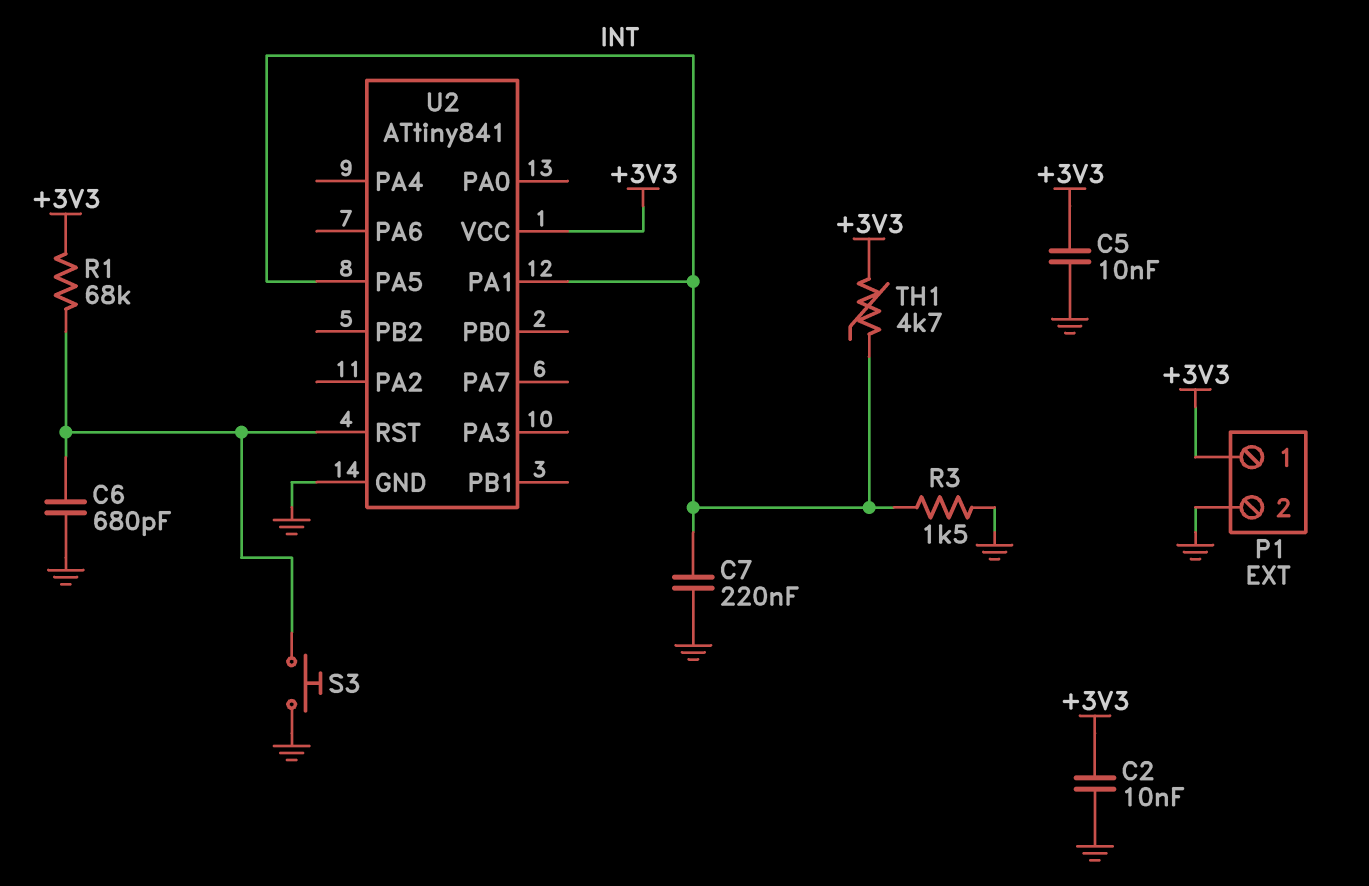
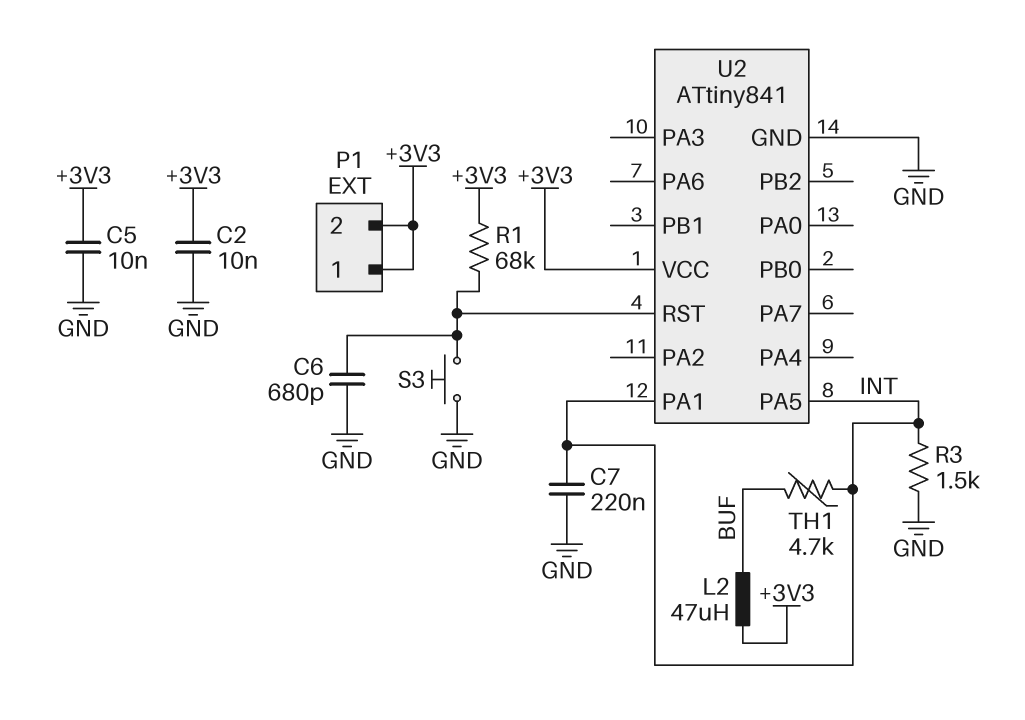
L2: none -> 47uH (+3V3, BUF)
P1 pin 2: GND -> +3V3
TH1: 4.7k (+3V3, INT) -> 4.7k (BUF, INT)

